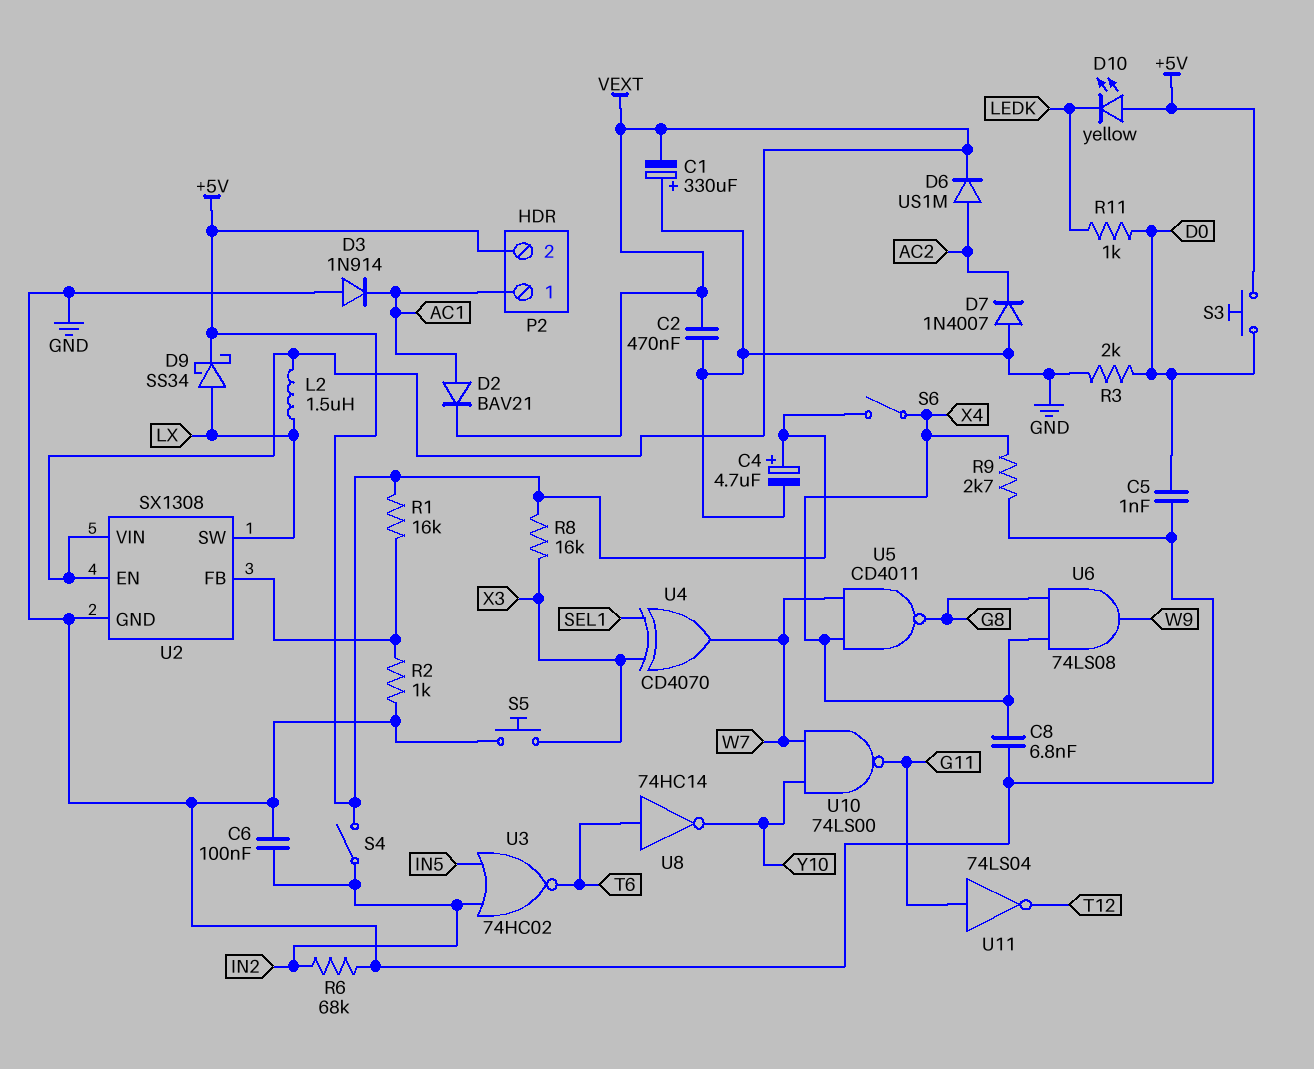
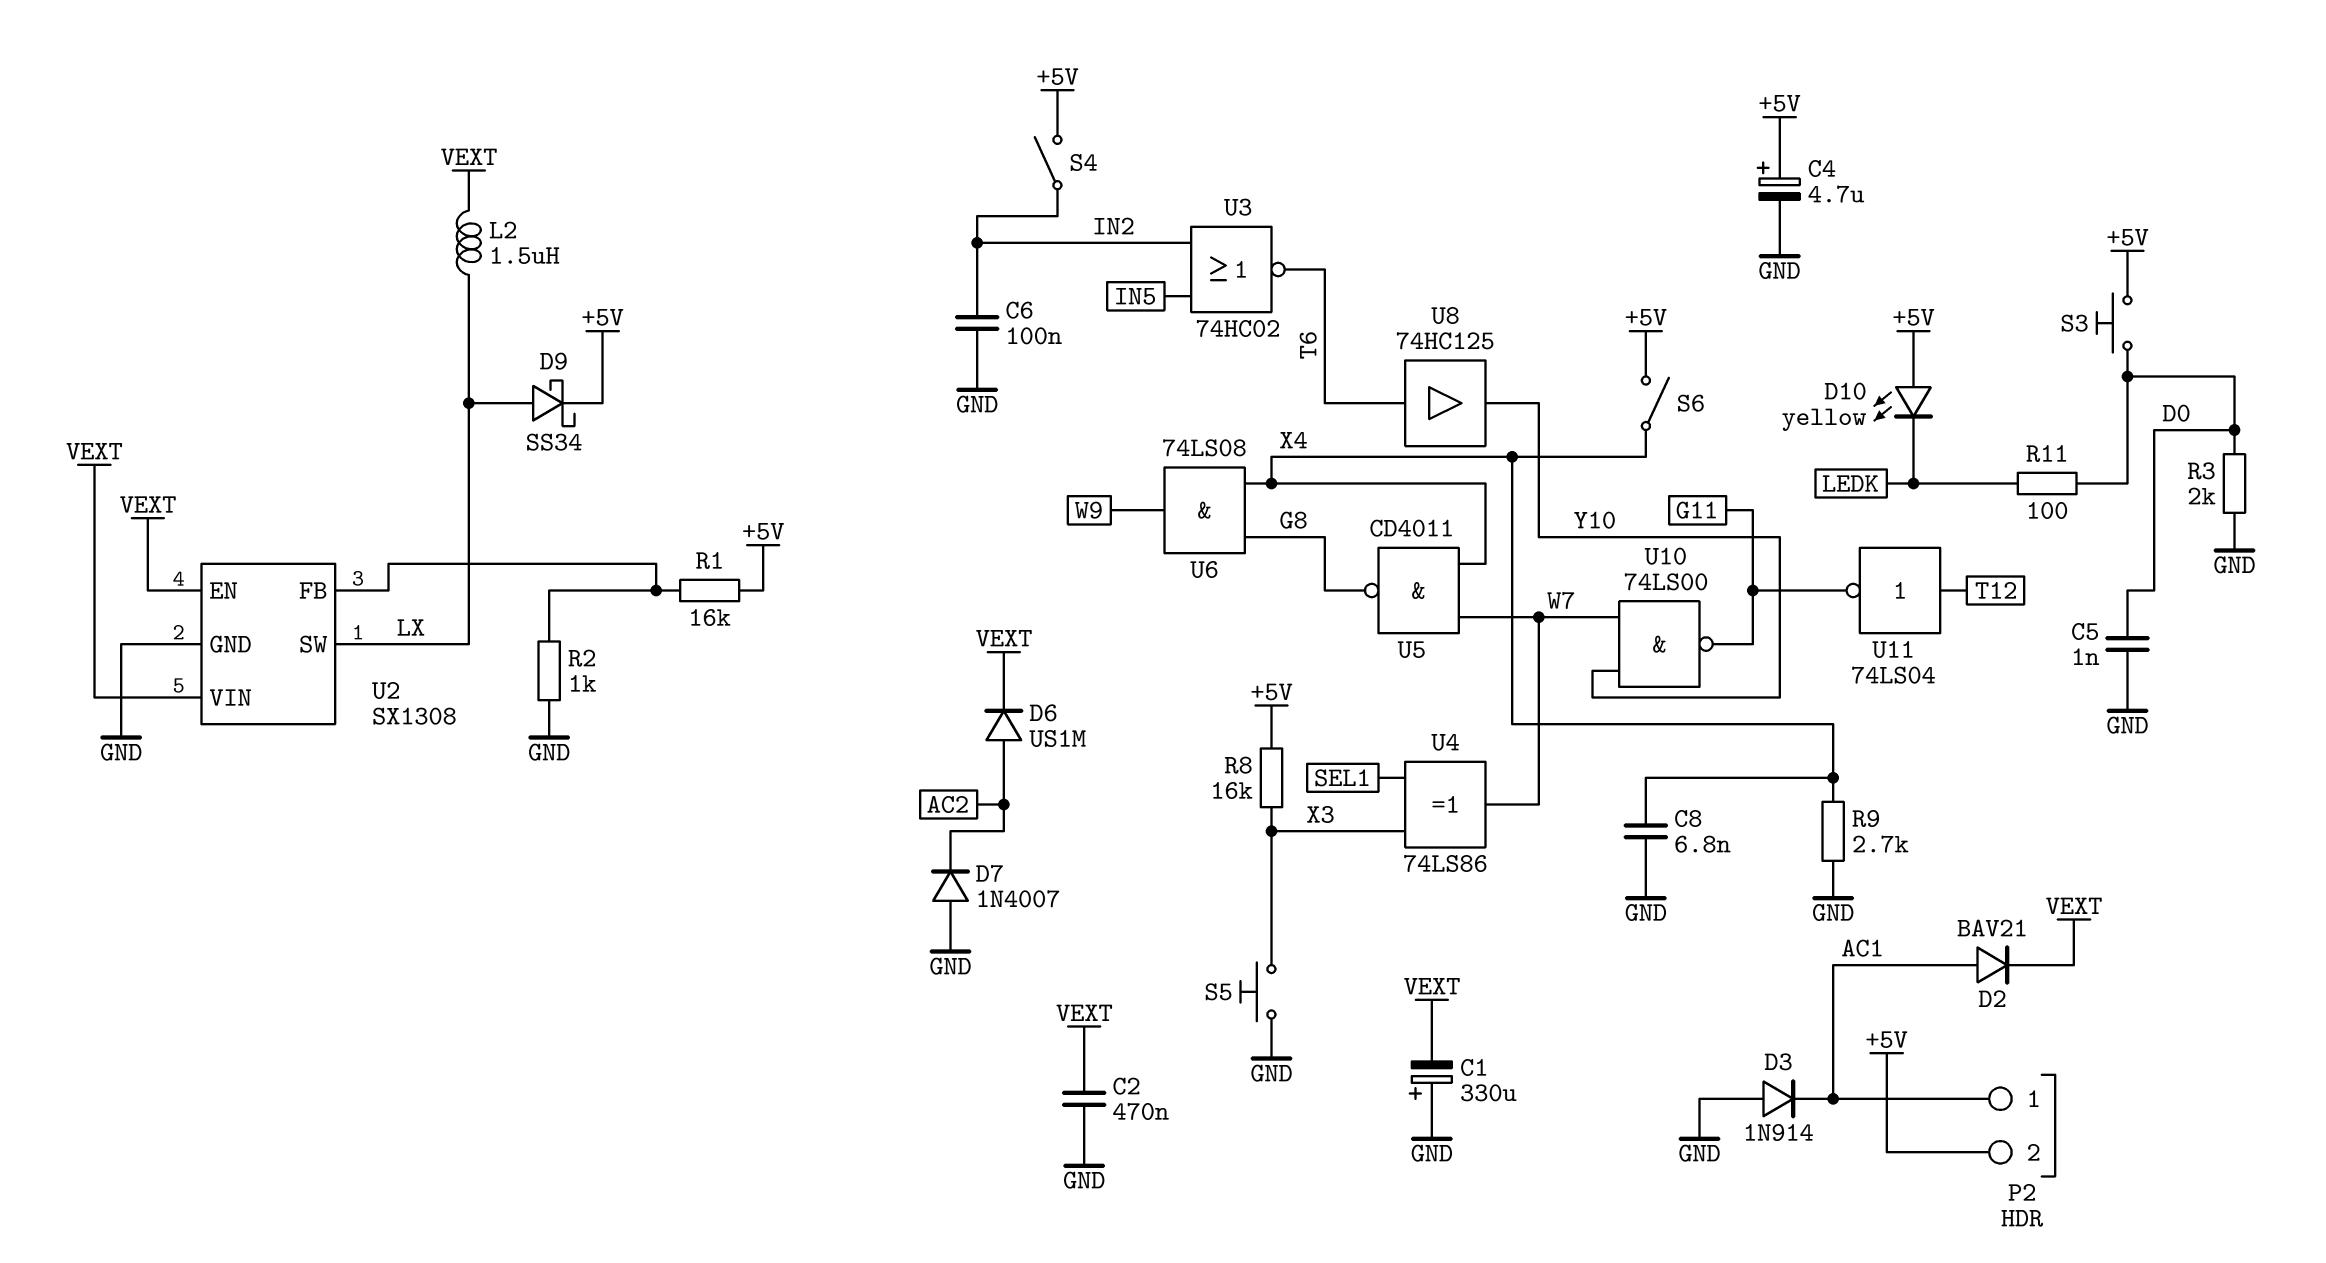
R6: 68k (GND, IN2) -> none
R11: 1k (D0, LEDK) -> 100 (D0, LEDK)
U4: XOR CD4070 (in SEL1, in X3, out W7) -> XOR 74LS86 (in SEL1, in X3, out W7)
U8: NOT 74HC14 (in T6, out Y10) -> buffer 74HC125 (in T6, out Y10)
U11: NOT 74LS04 (in G11, out T12) -> NOT 74LS04 (in T12, out G11)

